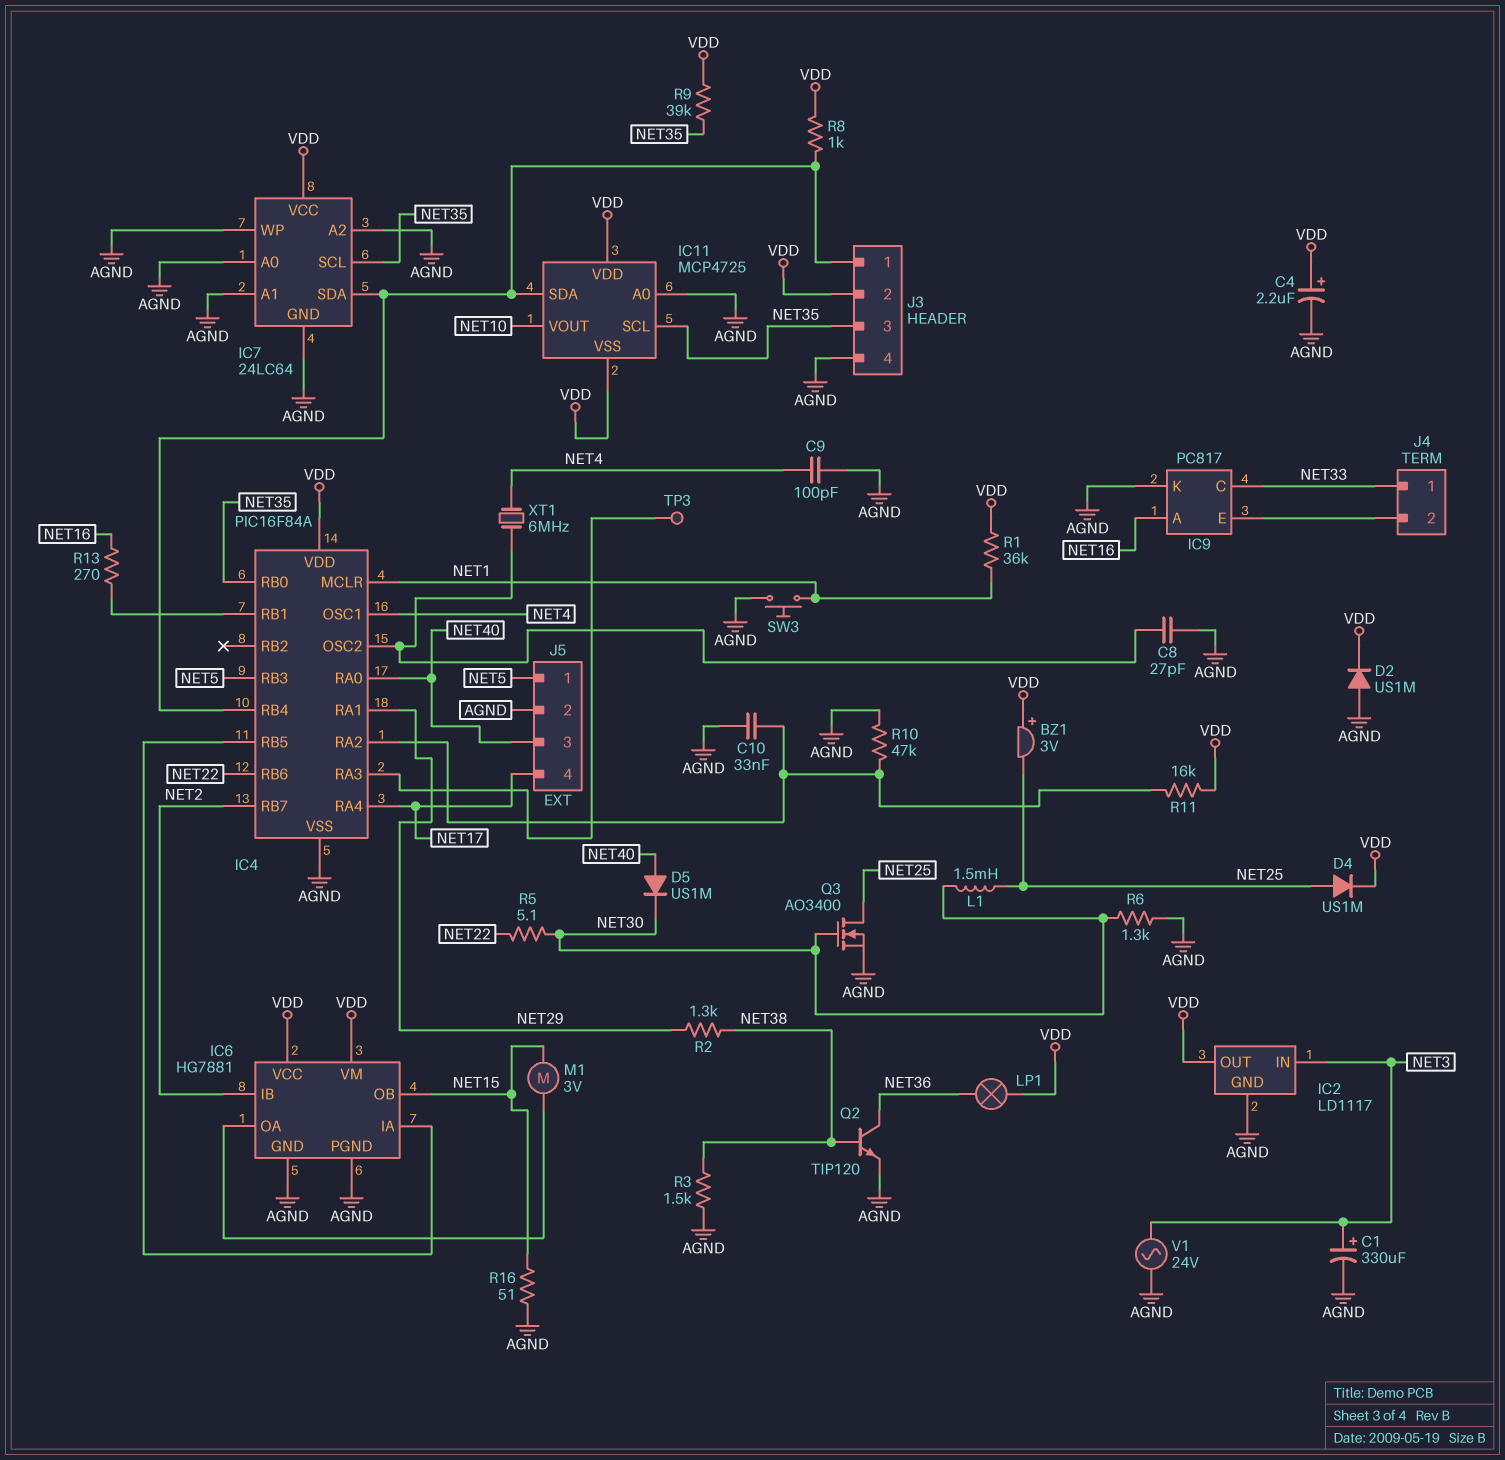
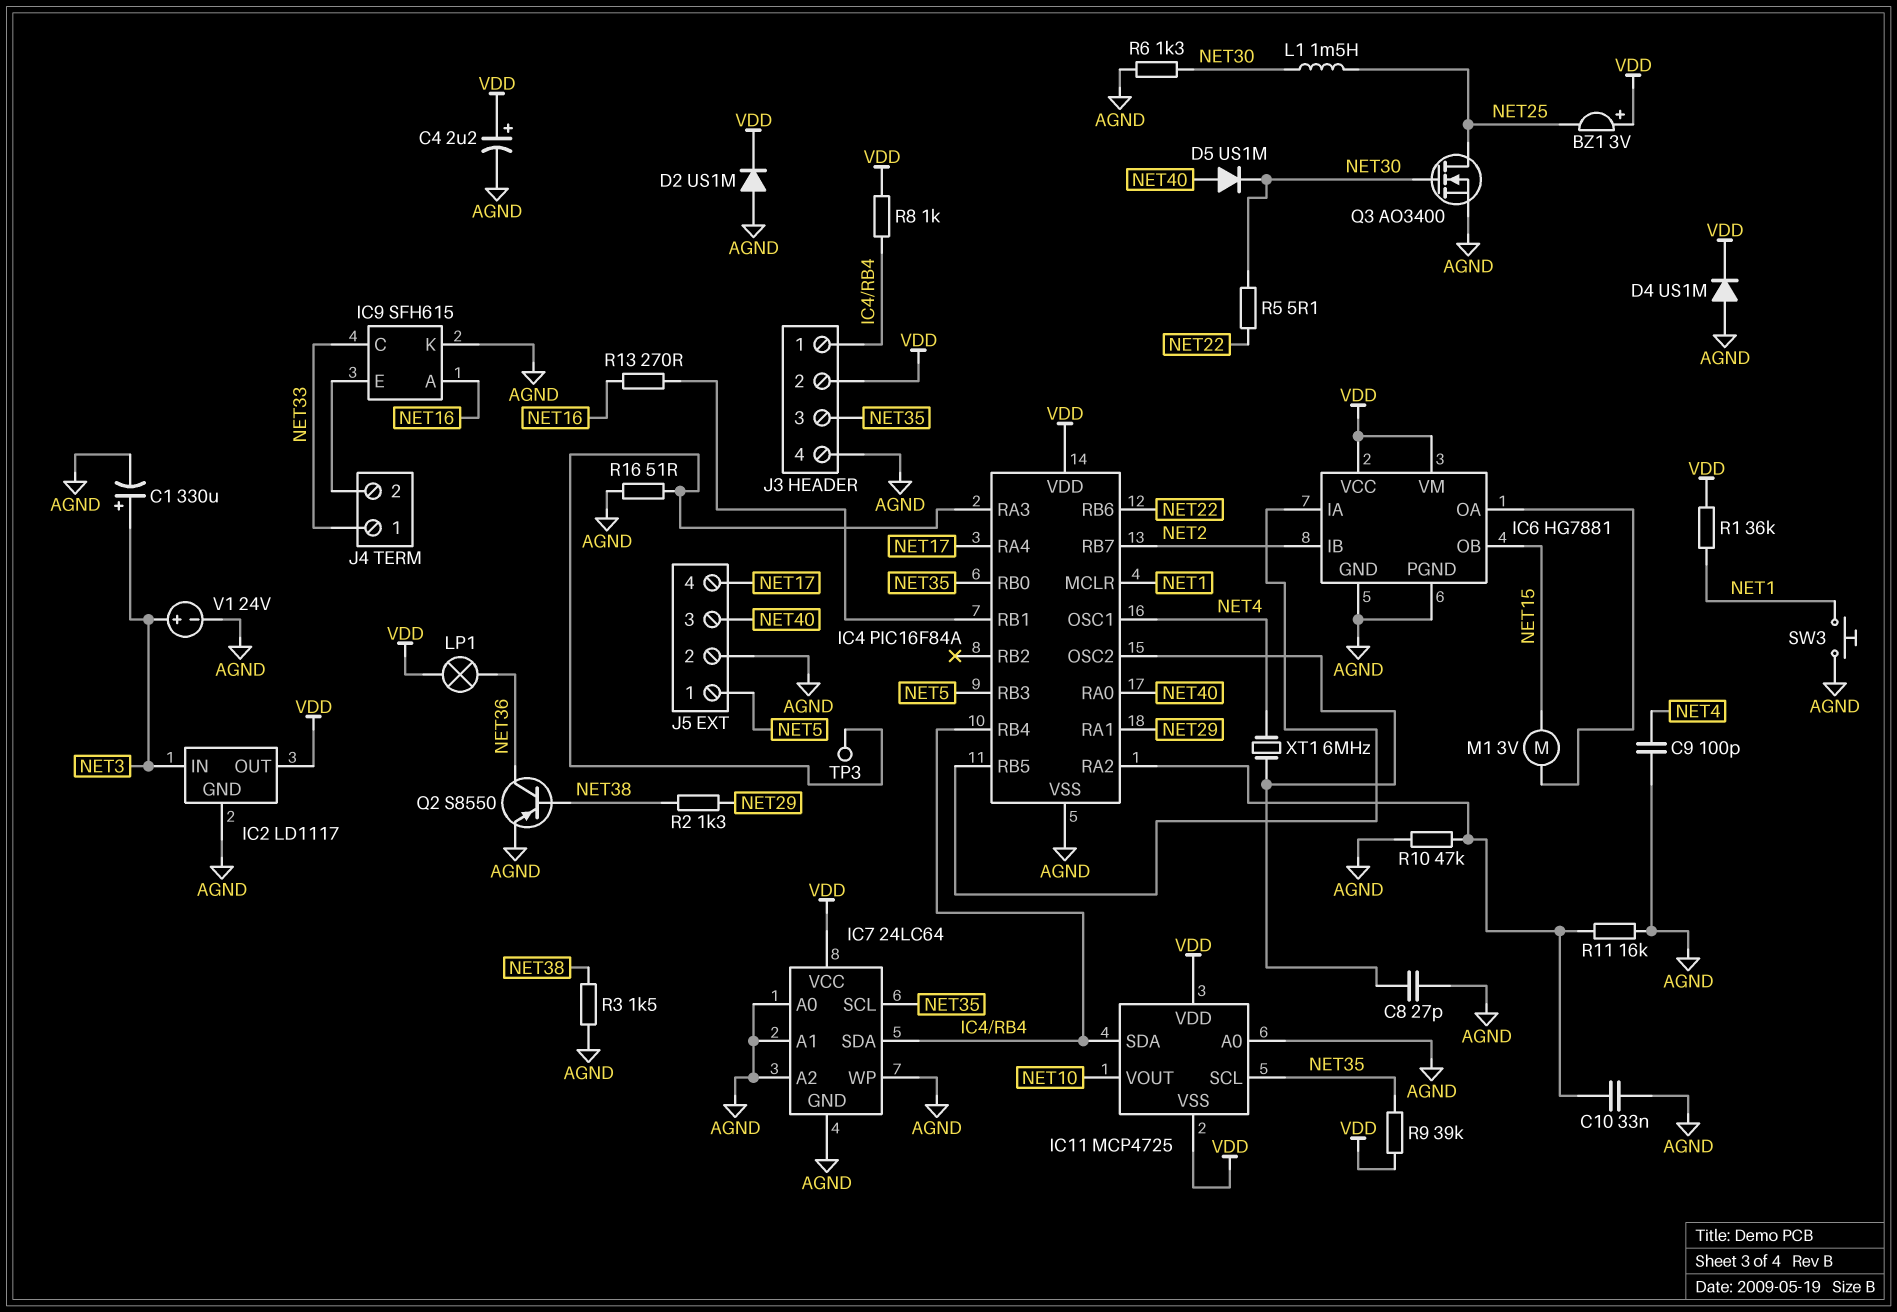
D4: diode US1M (A NET25, K VDD) -> diode US1M (A AGND, K VDD)
IC9: PC817 -> SFH615
Q2: NPN TIP120 (B NET38, C NET36, E AGND) -> PNP S8550 (B NET38, C NET36, E AGND)
R11: 16k (IC4/RA2, VDD) -> 16k (AGND, IC4/RA2)
R16: 51 (AGND, NET15) -> 51 (AGND, IC4/RA3)
V1: AC 24V (AGND, NET3) -> 24V (plus NET3, minus AGND)

